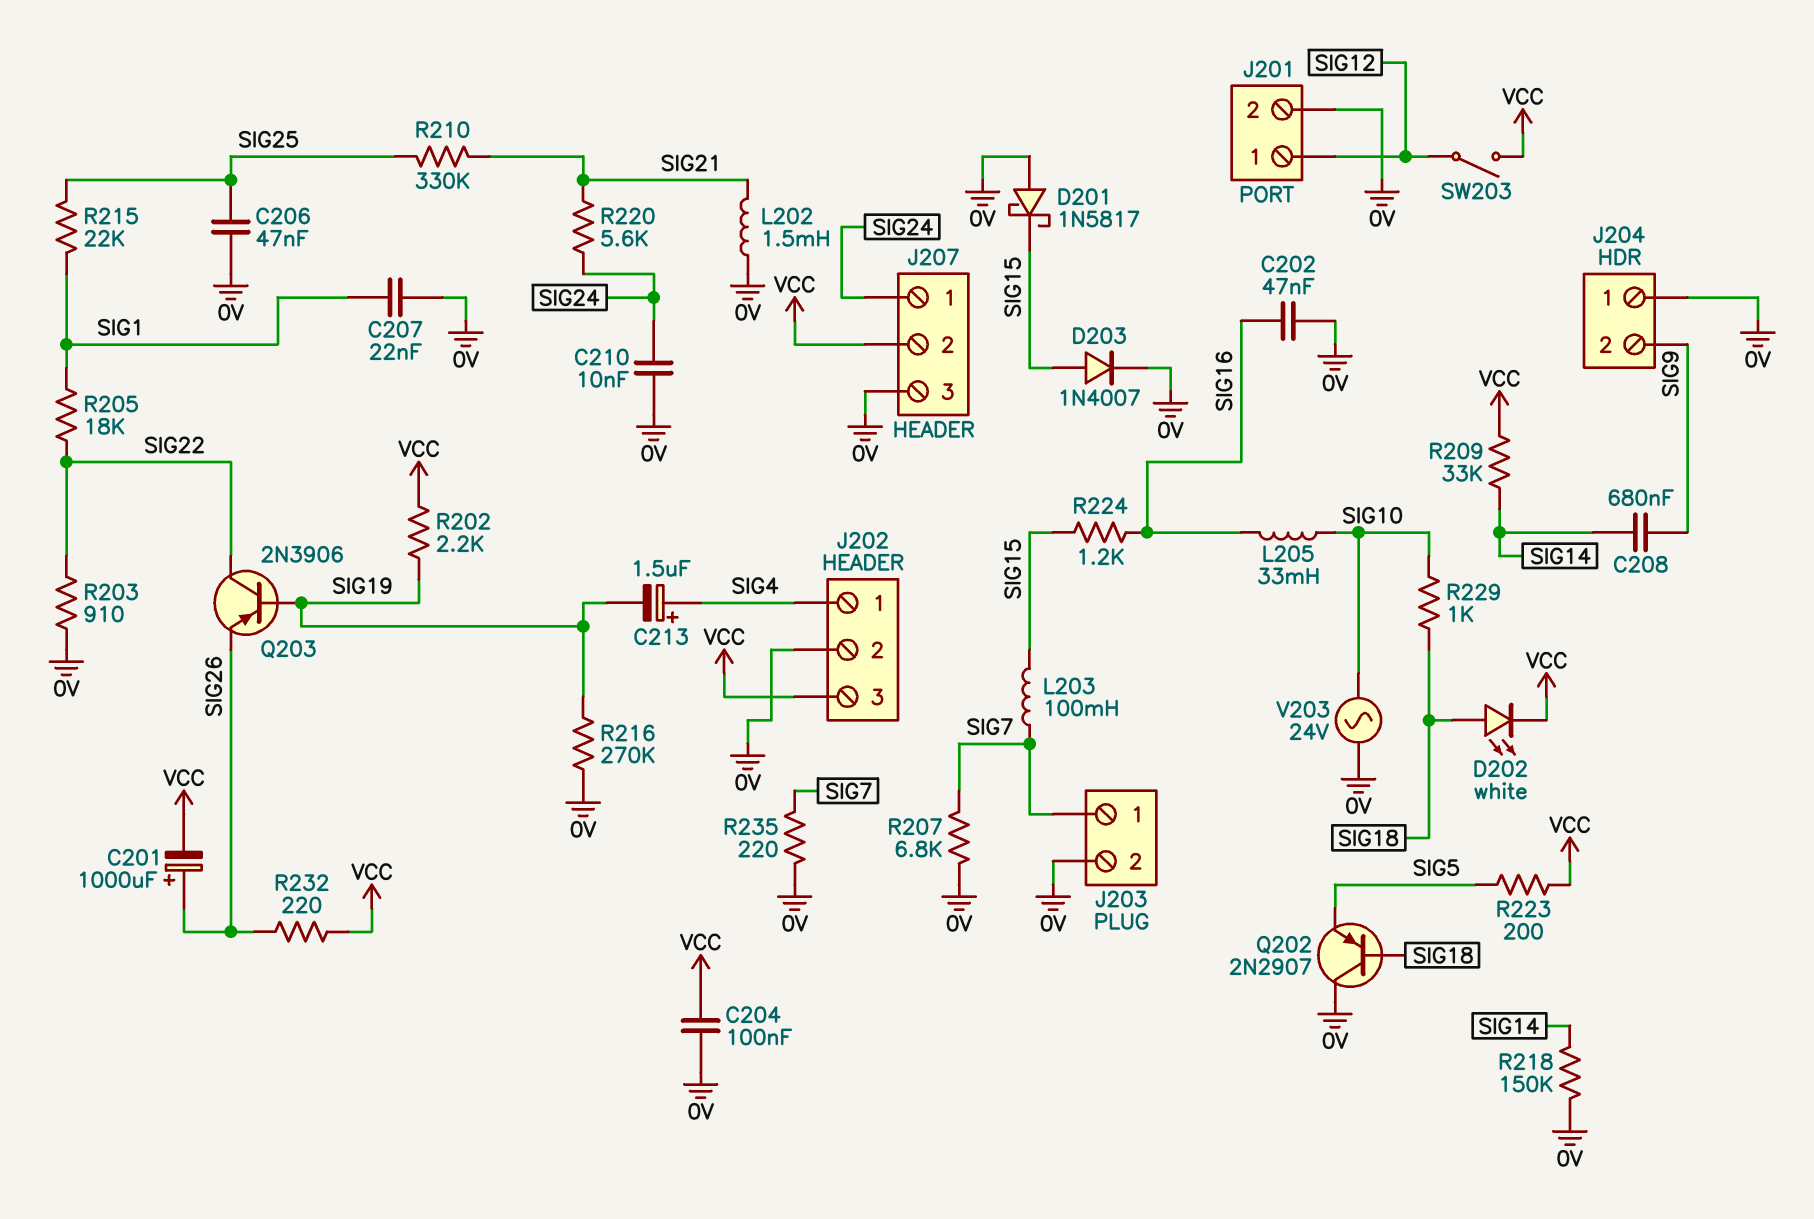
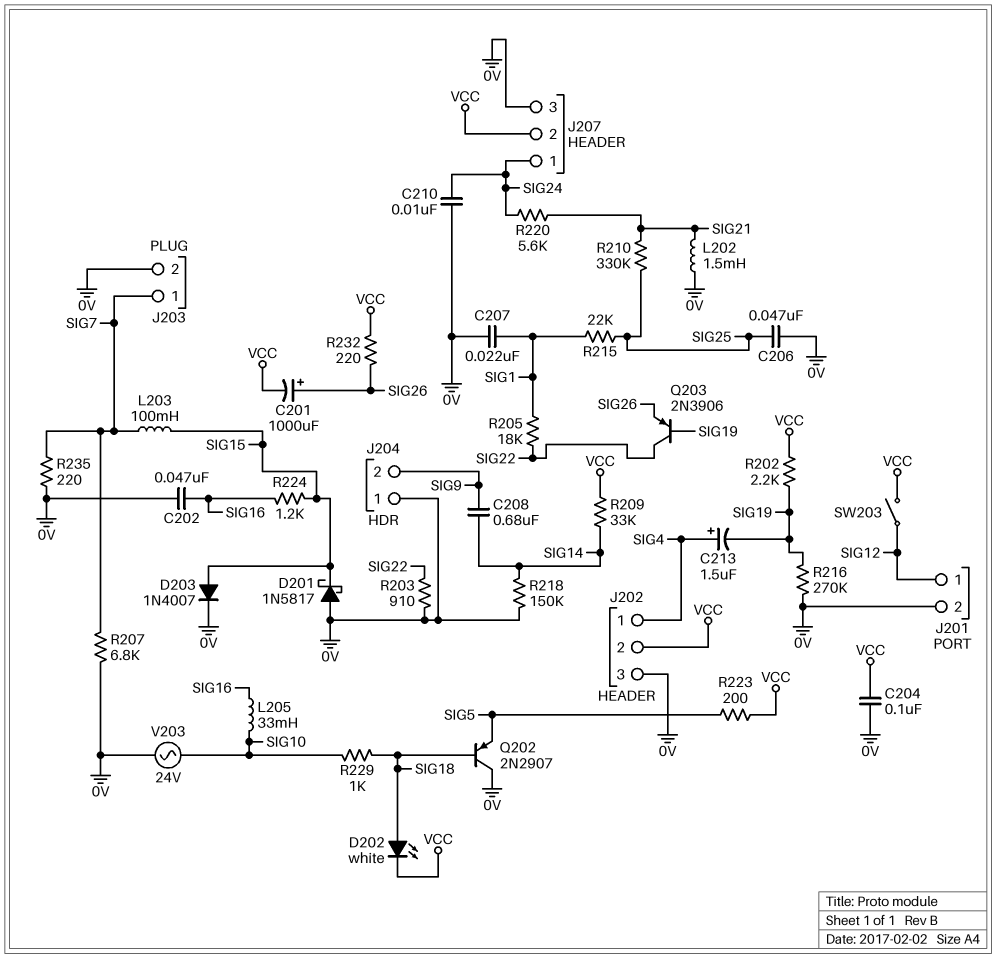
J202 pin 2: 0V -> VCC
J202 pin 3: VCC -> 0V

